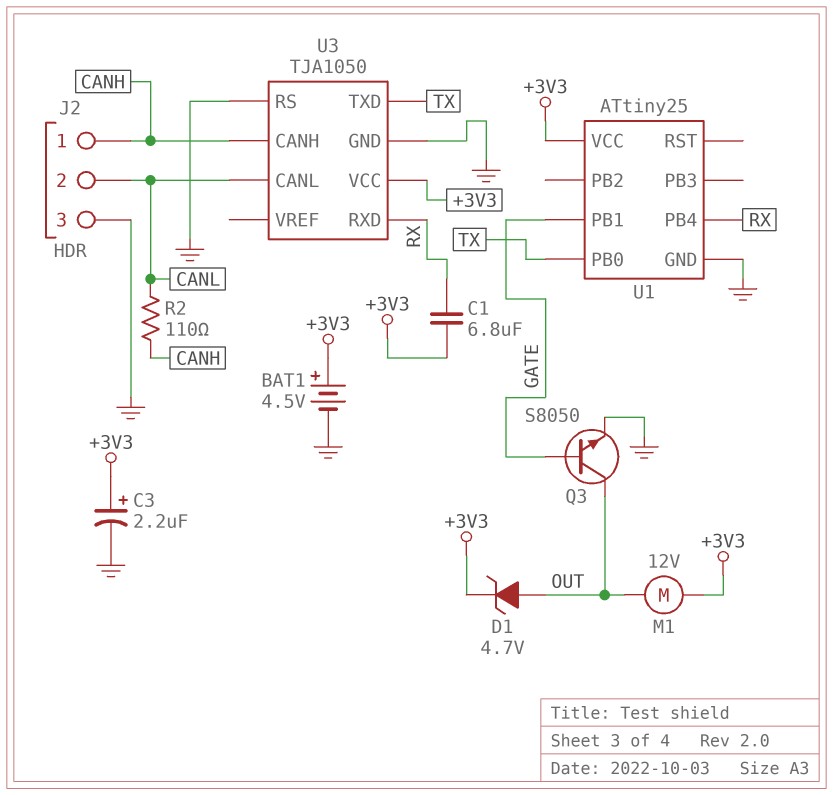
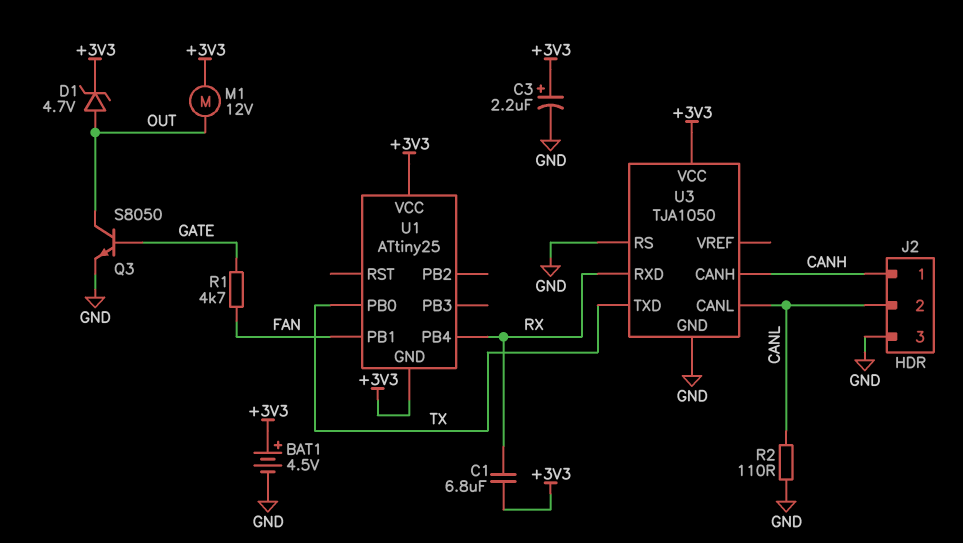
R1: none -> 4.7k (FAN, GATE)
R2: 110 (CANH, CANL) -> 110 (CANL, GND)
U1 pin GND: GND -> +3V3
U1 pin PB1: GATE -> FAN

